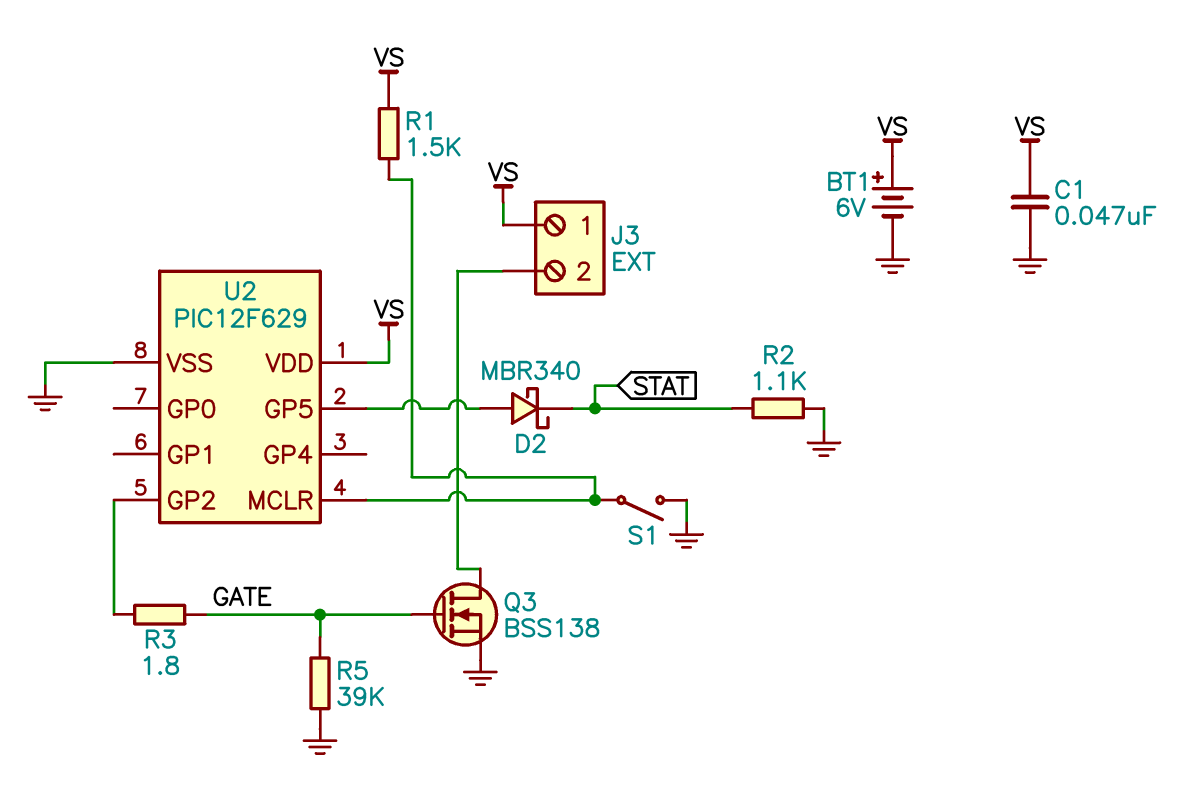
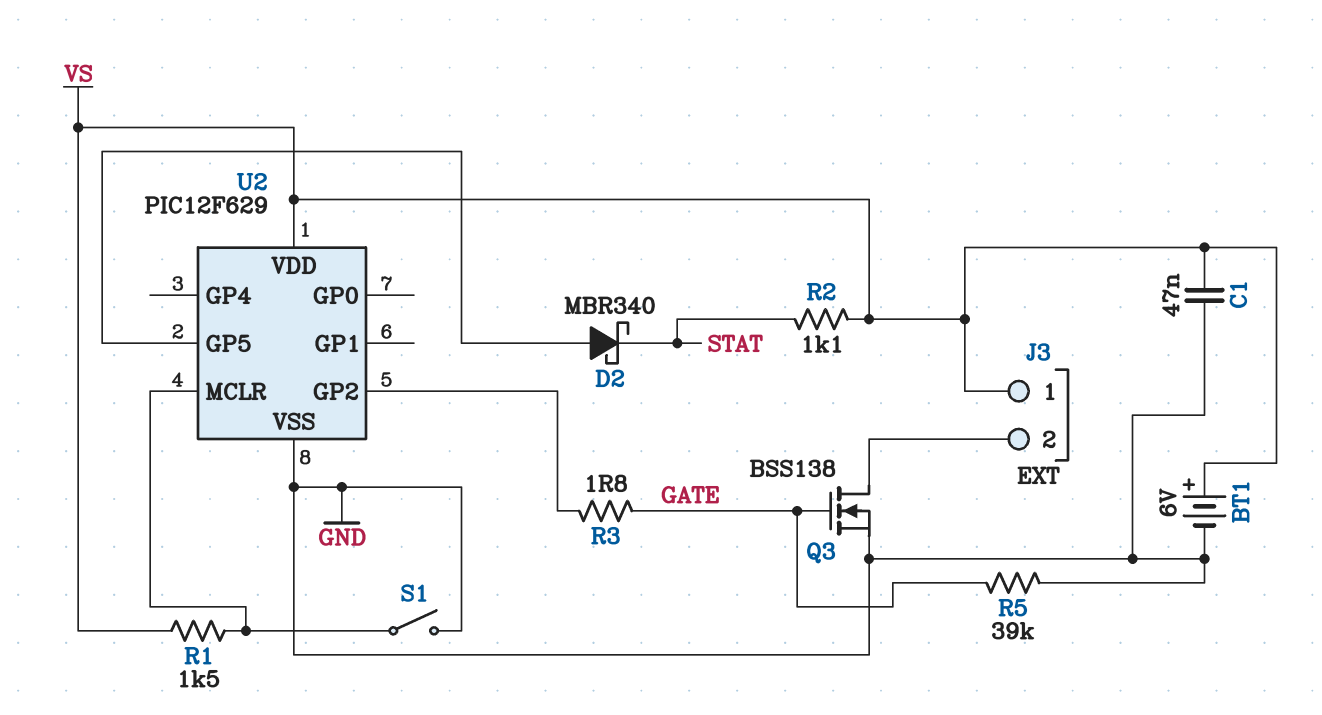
R2: 1.1k (GND, STAT) -> 1.1k (STAT, VS)

